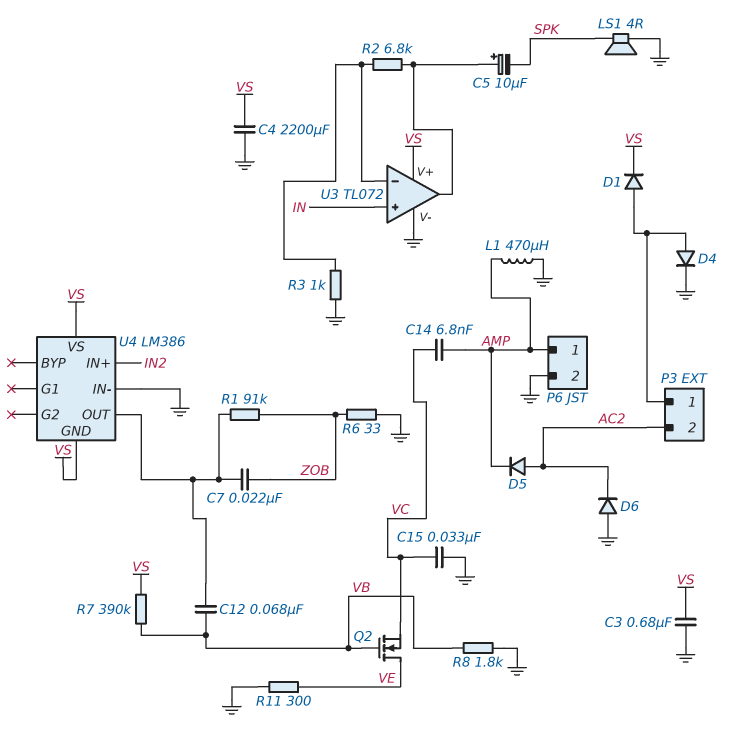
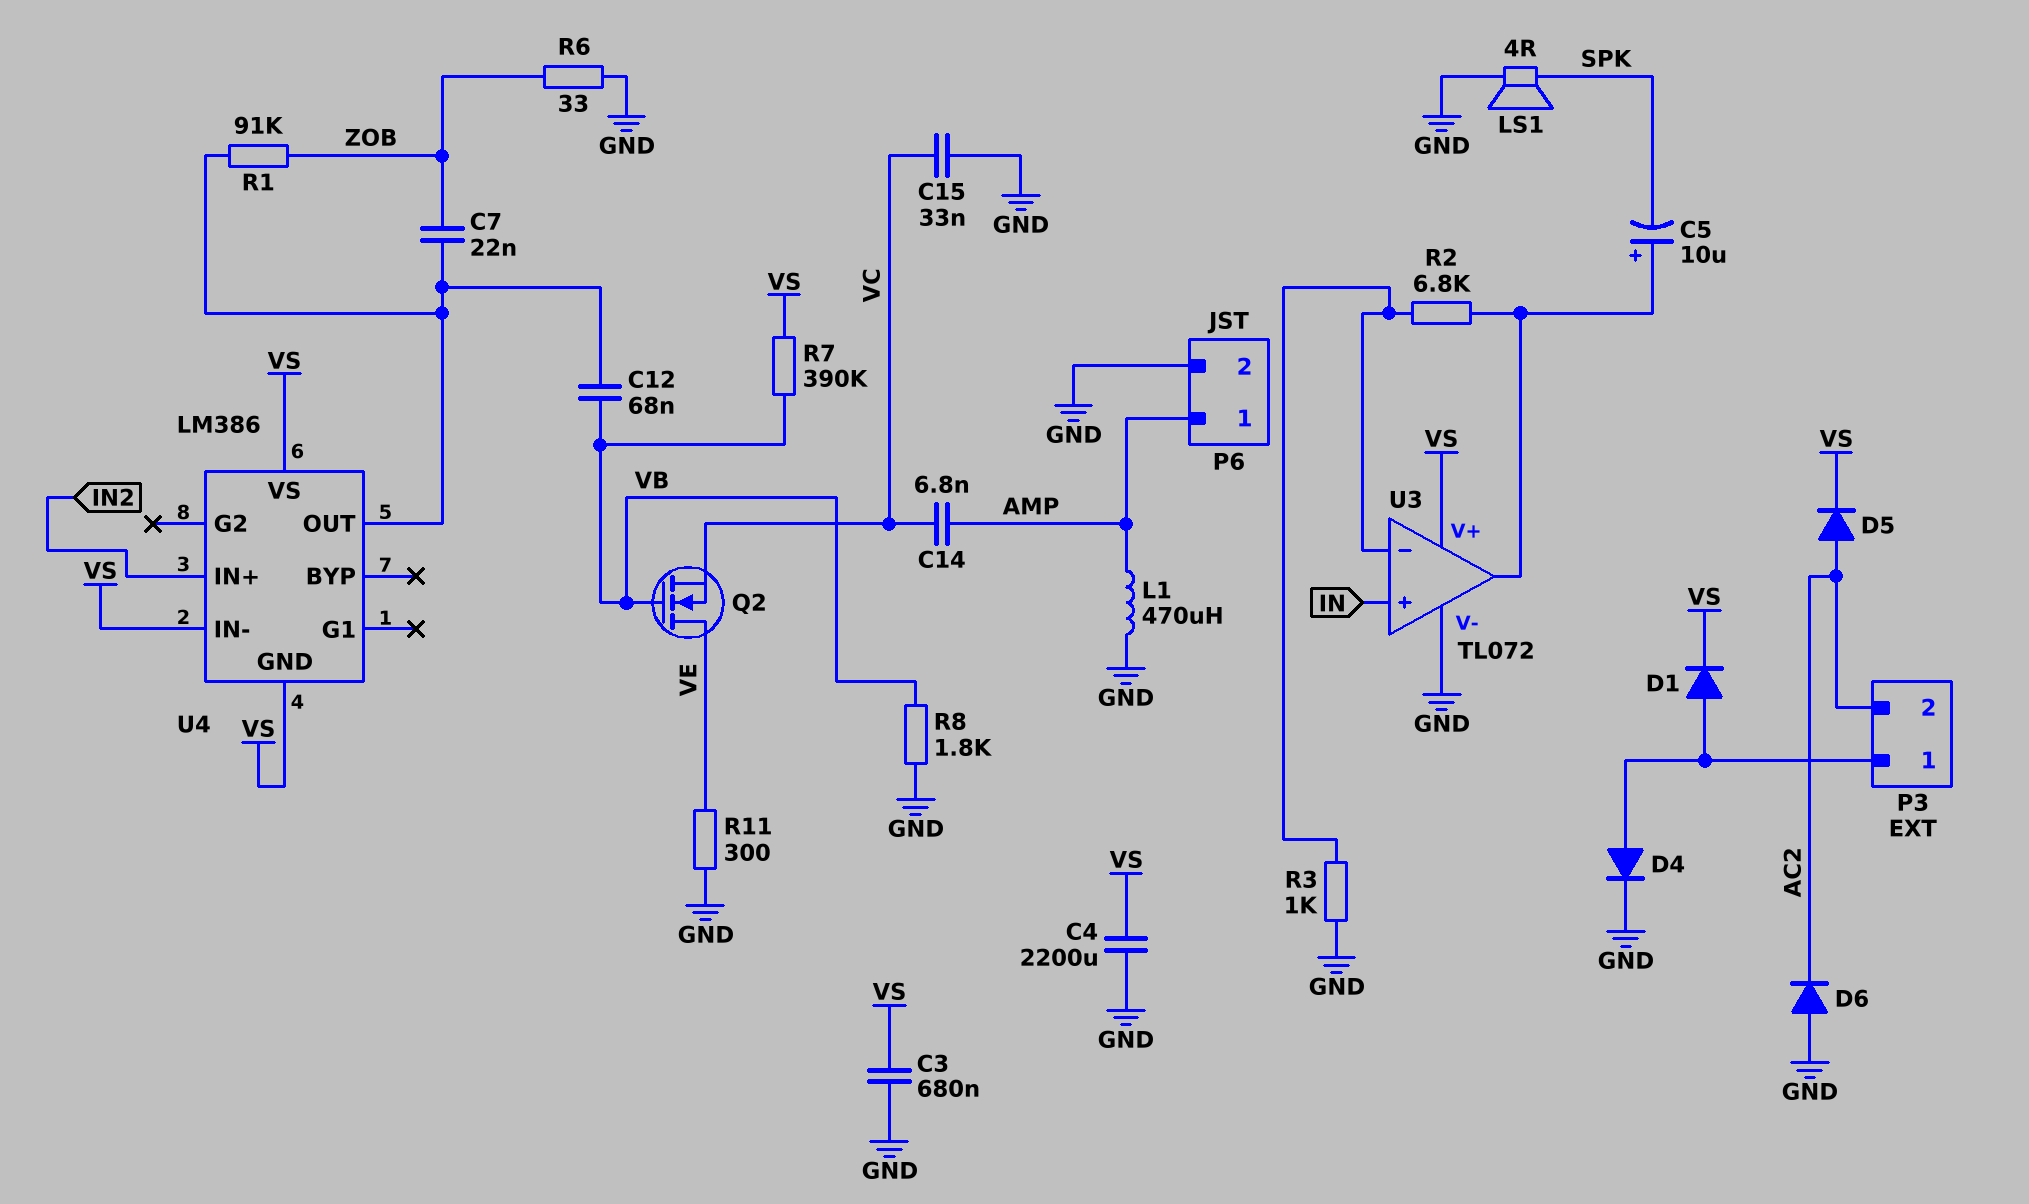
D5: diode (A AC2, K AMP) -> diode (A AC2, K VS)
U4 pin IN-: GND -> VS

